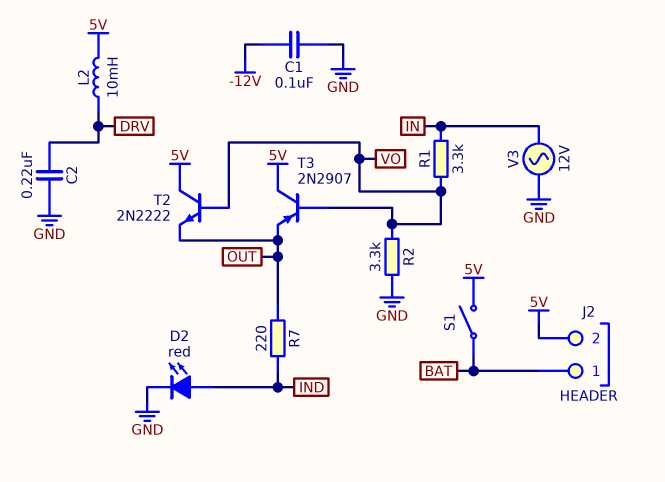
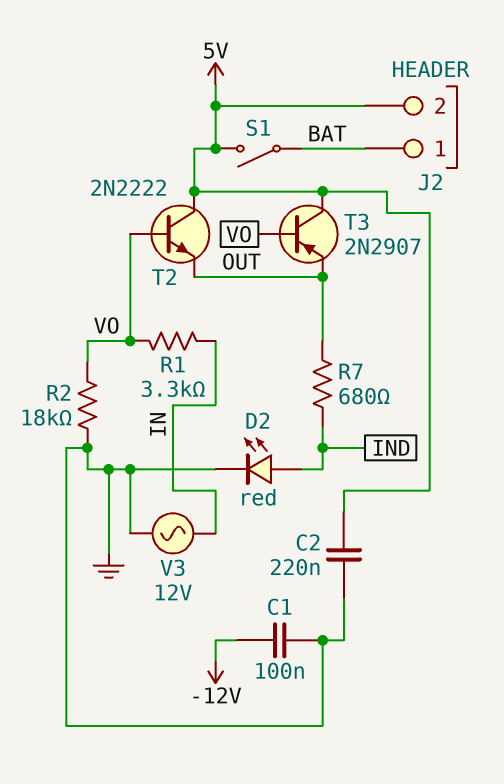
C2: 220nF (DRV, GND) -> 220nF (5V, GND)
L2: 10mH (5V, DRV) -> none
R2: 3.3k (GND, VO) -> 18k (GND, VO)
R7: 220 (IND, OUT) -> 680 (IND, OUT)

